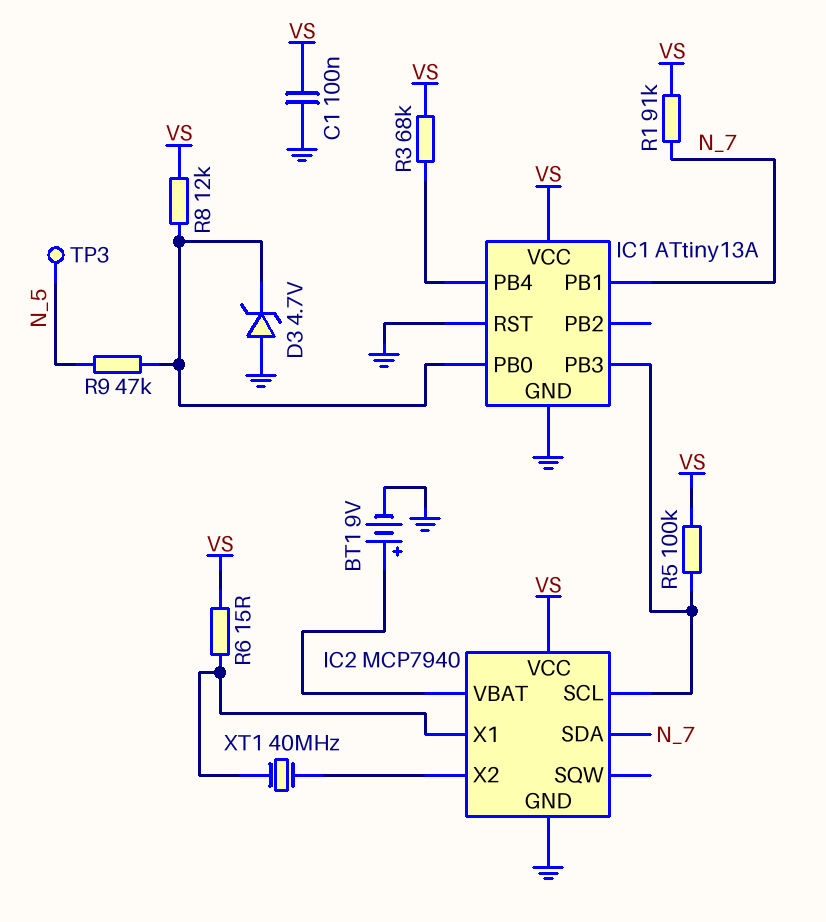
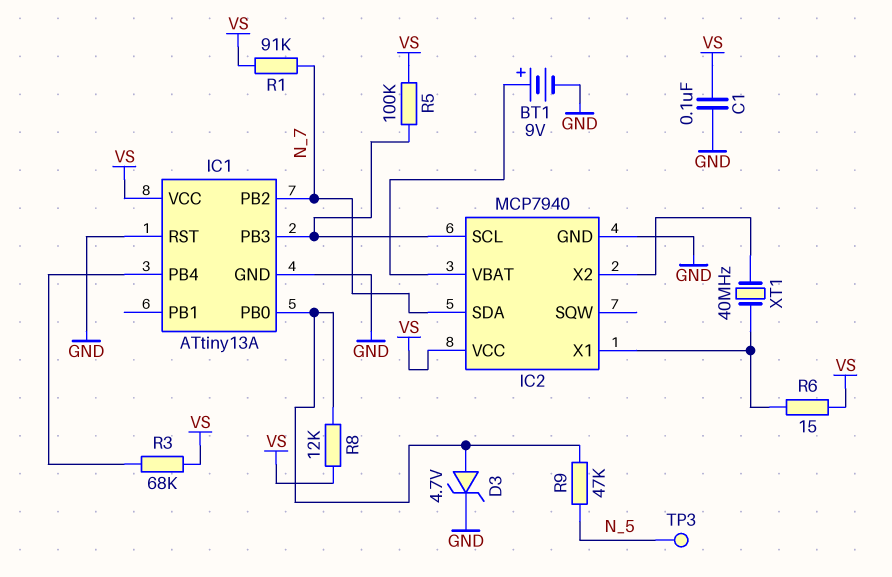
D3: zener 4.7V (A GND, K IC1/PB0) -> zener 4.7V (A IC1/PB0, K GND)
IC1 pin PB1: N_7 -> none
IC1 pin PB2: none -> N_7

